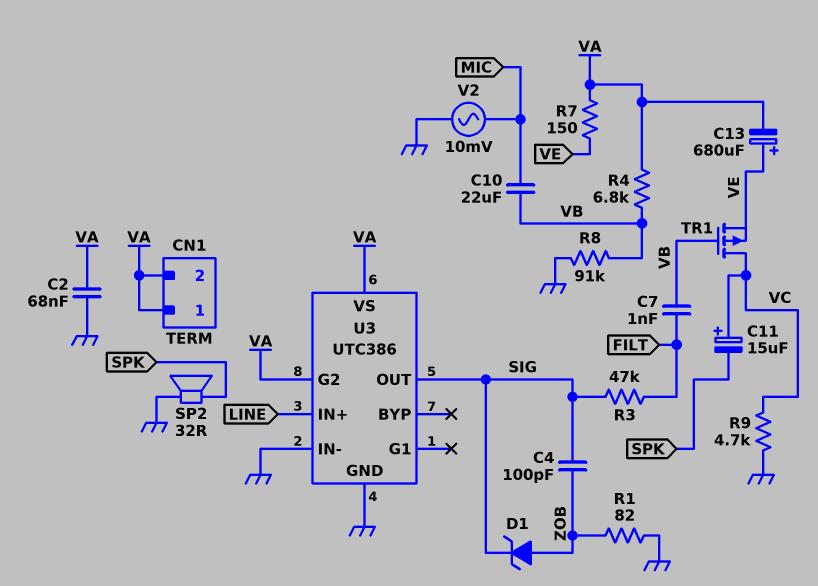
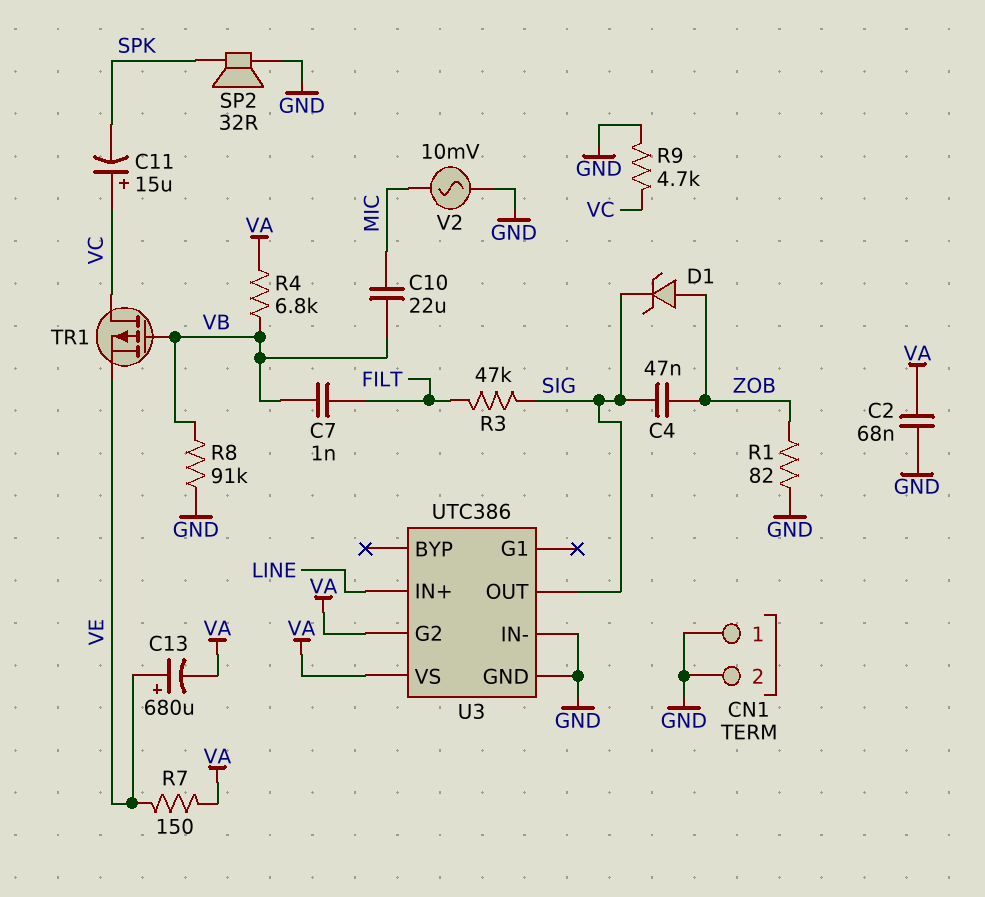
C4: 100pF (SIG, ZOB) -> 47nF (SIG, ZOB)
CN1 pin 1: VA -> GND
CN1 pin 2: VA -> GND

